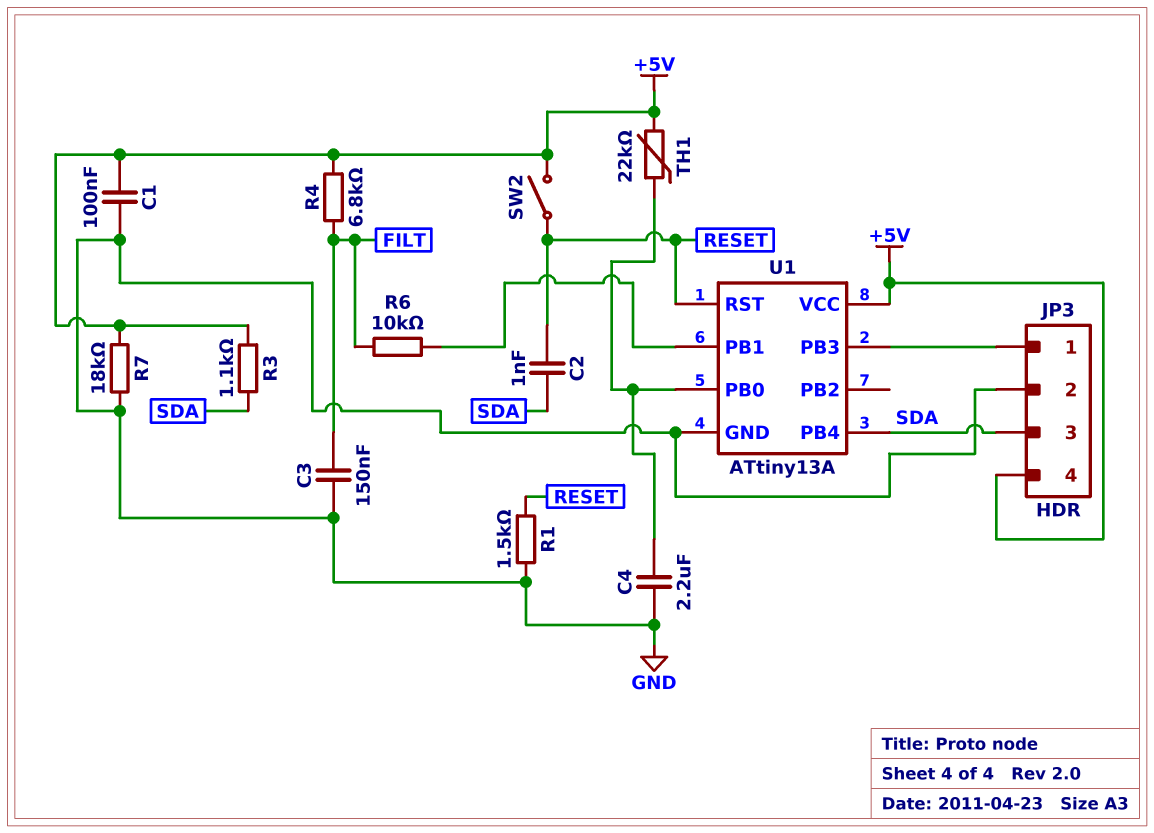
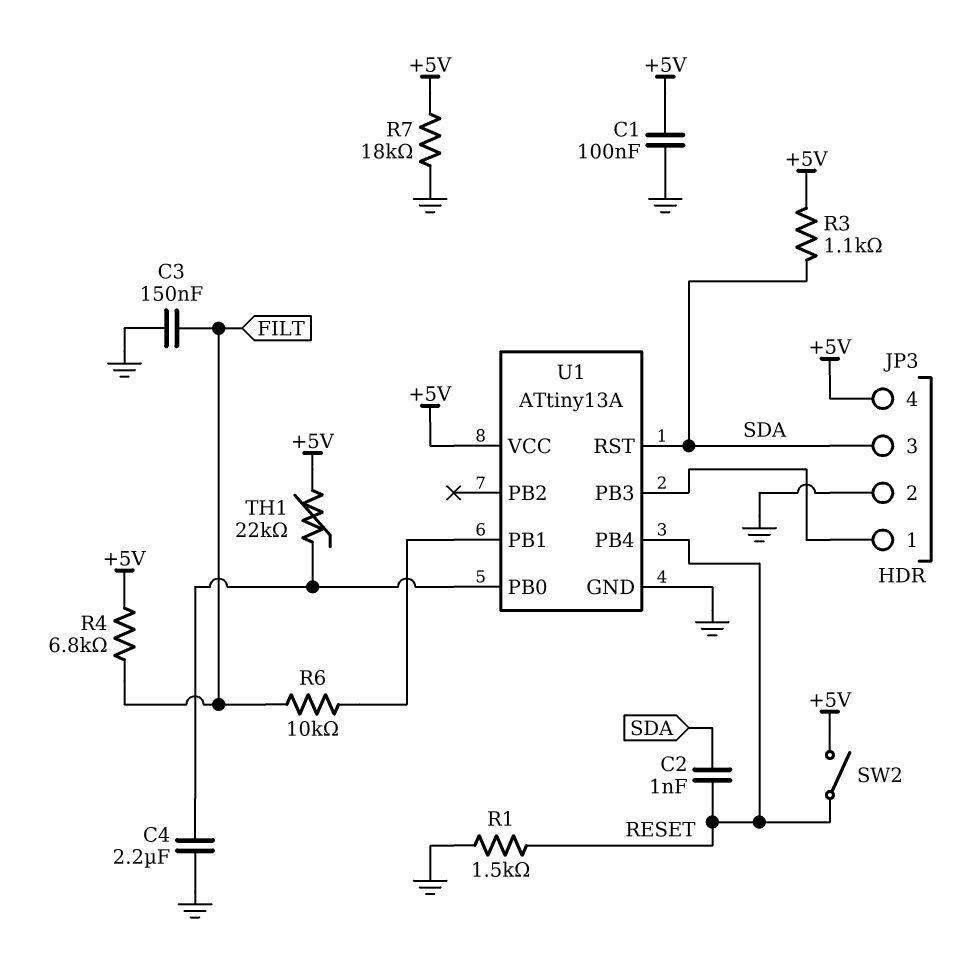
U1 pin PB4: SDA -> RESET
U1 pin RST: RESET -> SDA

